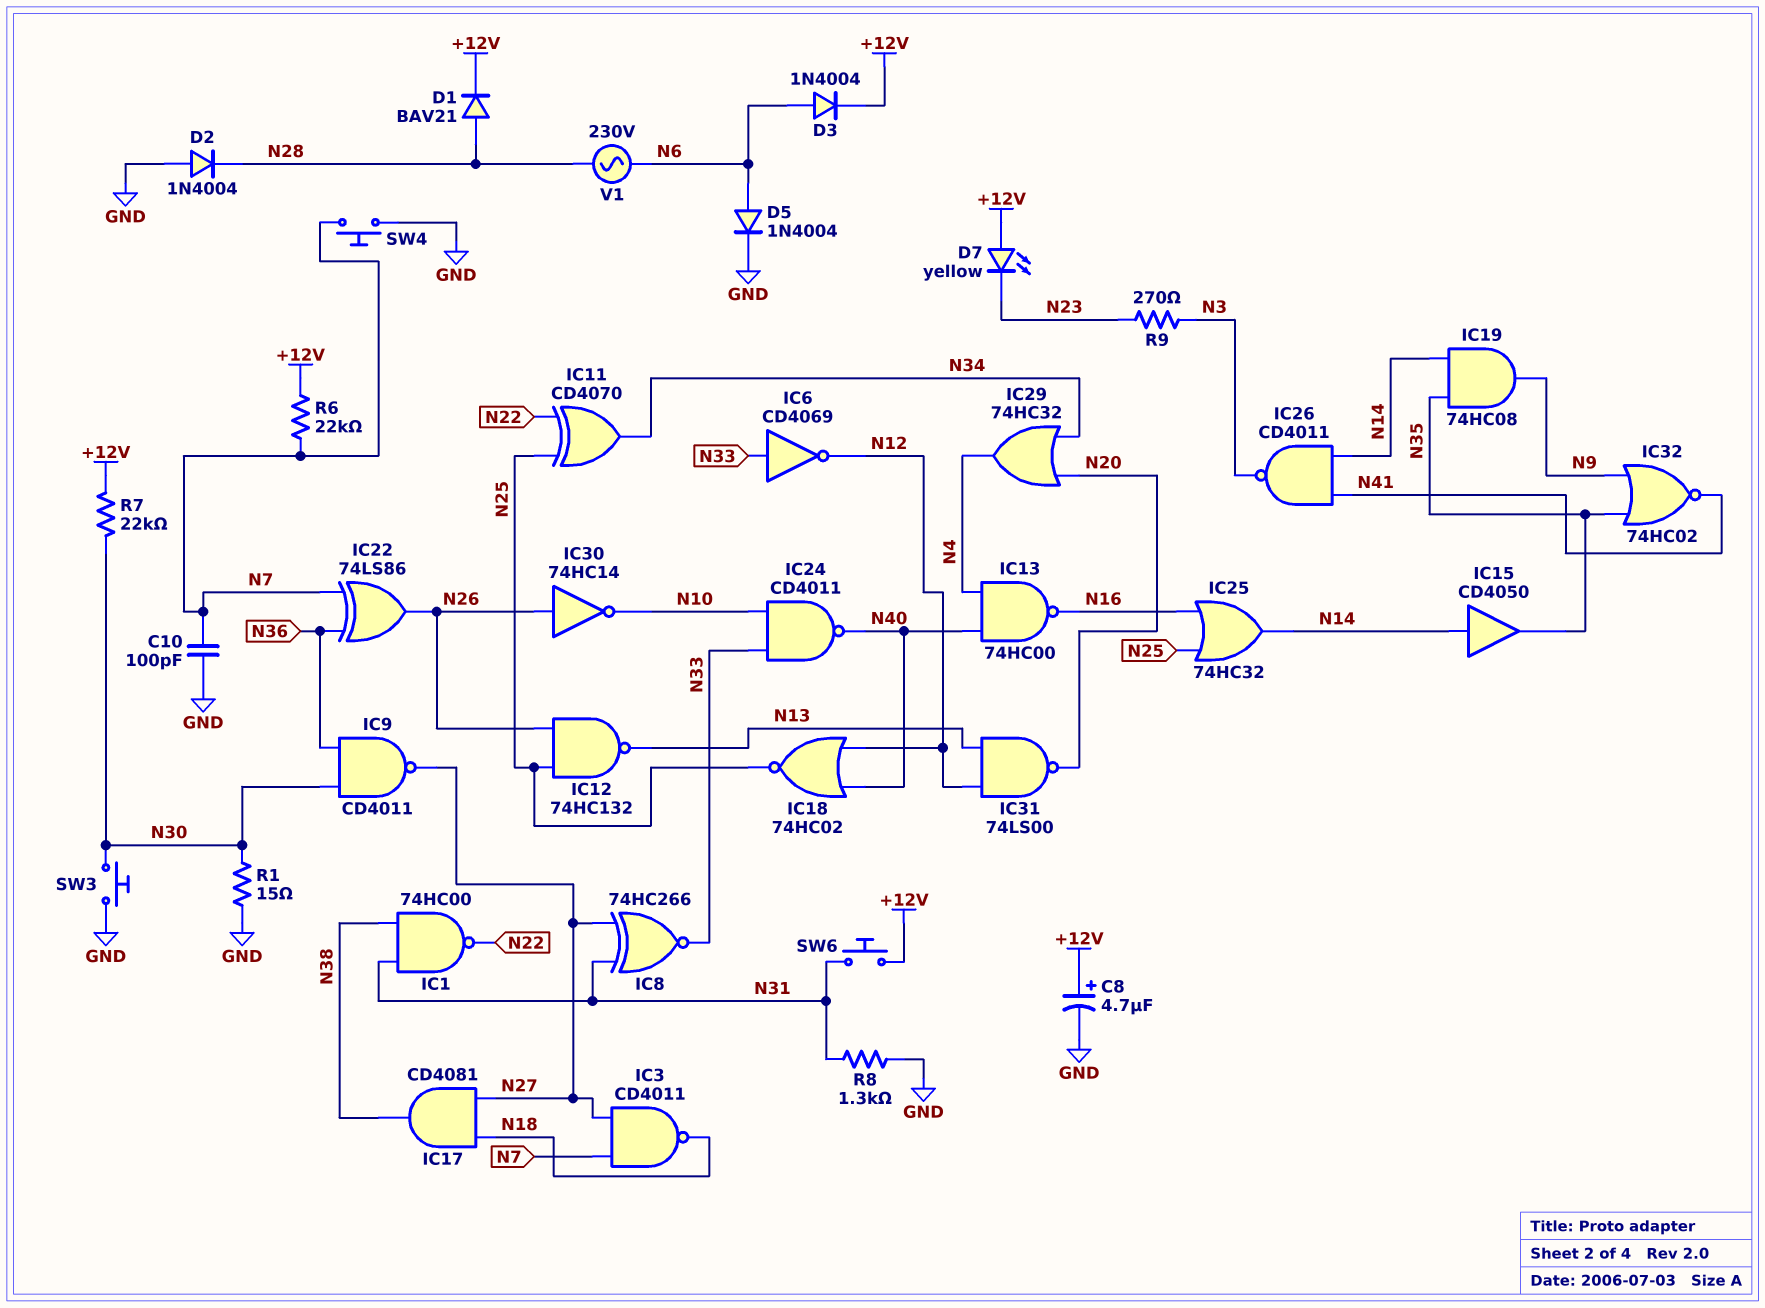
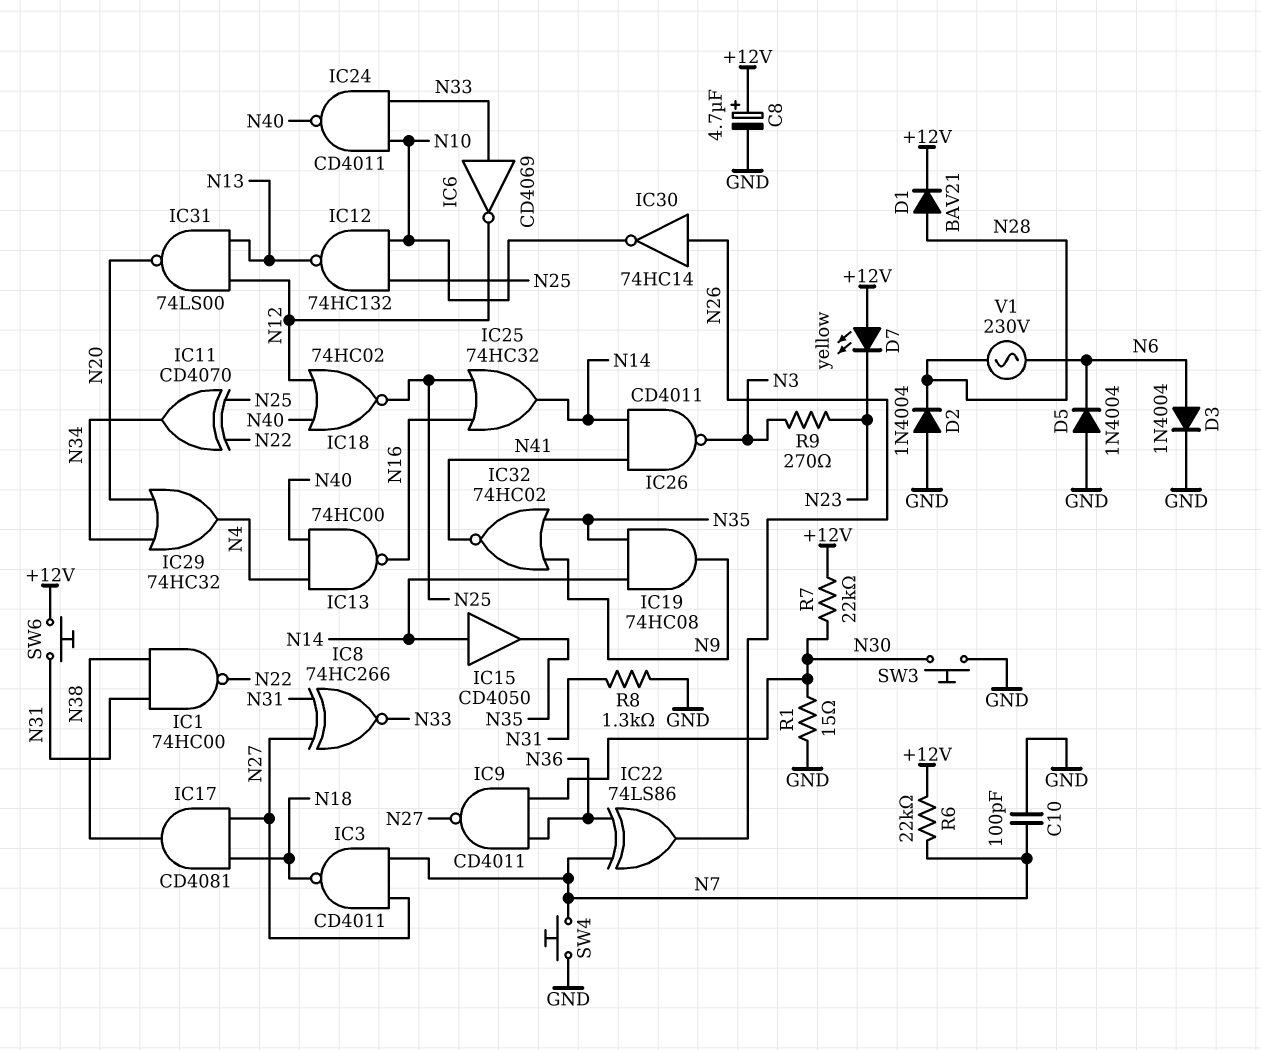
D3: diode 1N4004 (A N6, K +12V) -> diode 1N4004 (A N6, K GND)
D5: diode 1N4004 (A N6, K GND) -> diode 1N4004 (A GND, K N6)
IC12: NAND 74HC132 (in N25, in N26, out N13) -> NAND 74HC132 (in N10, in N25, out N13)

